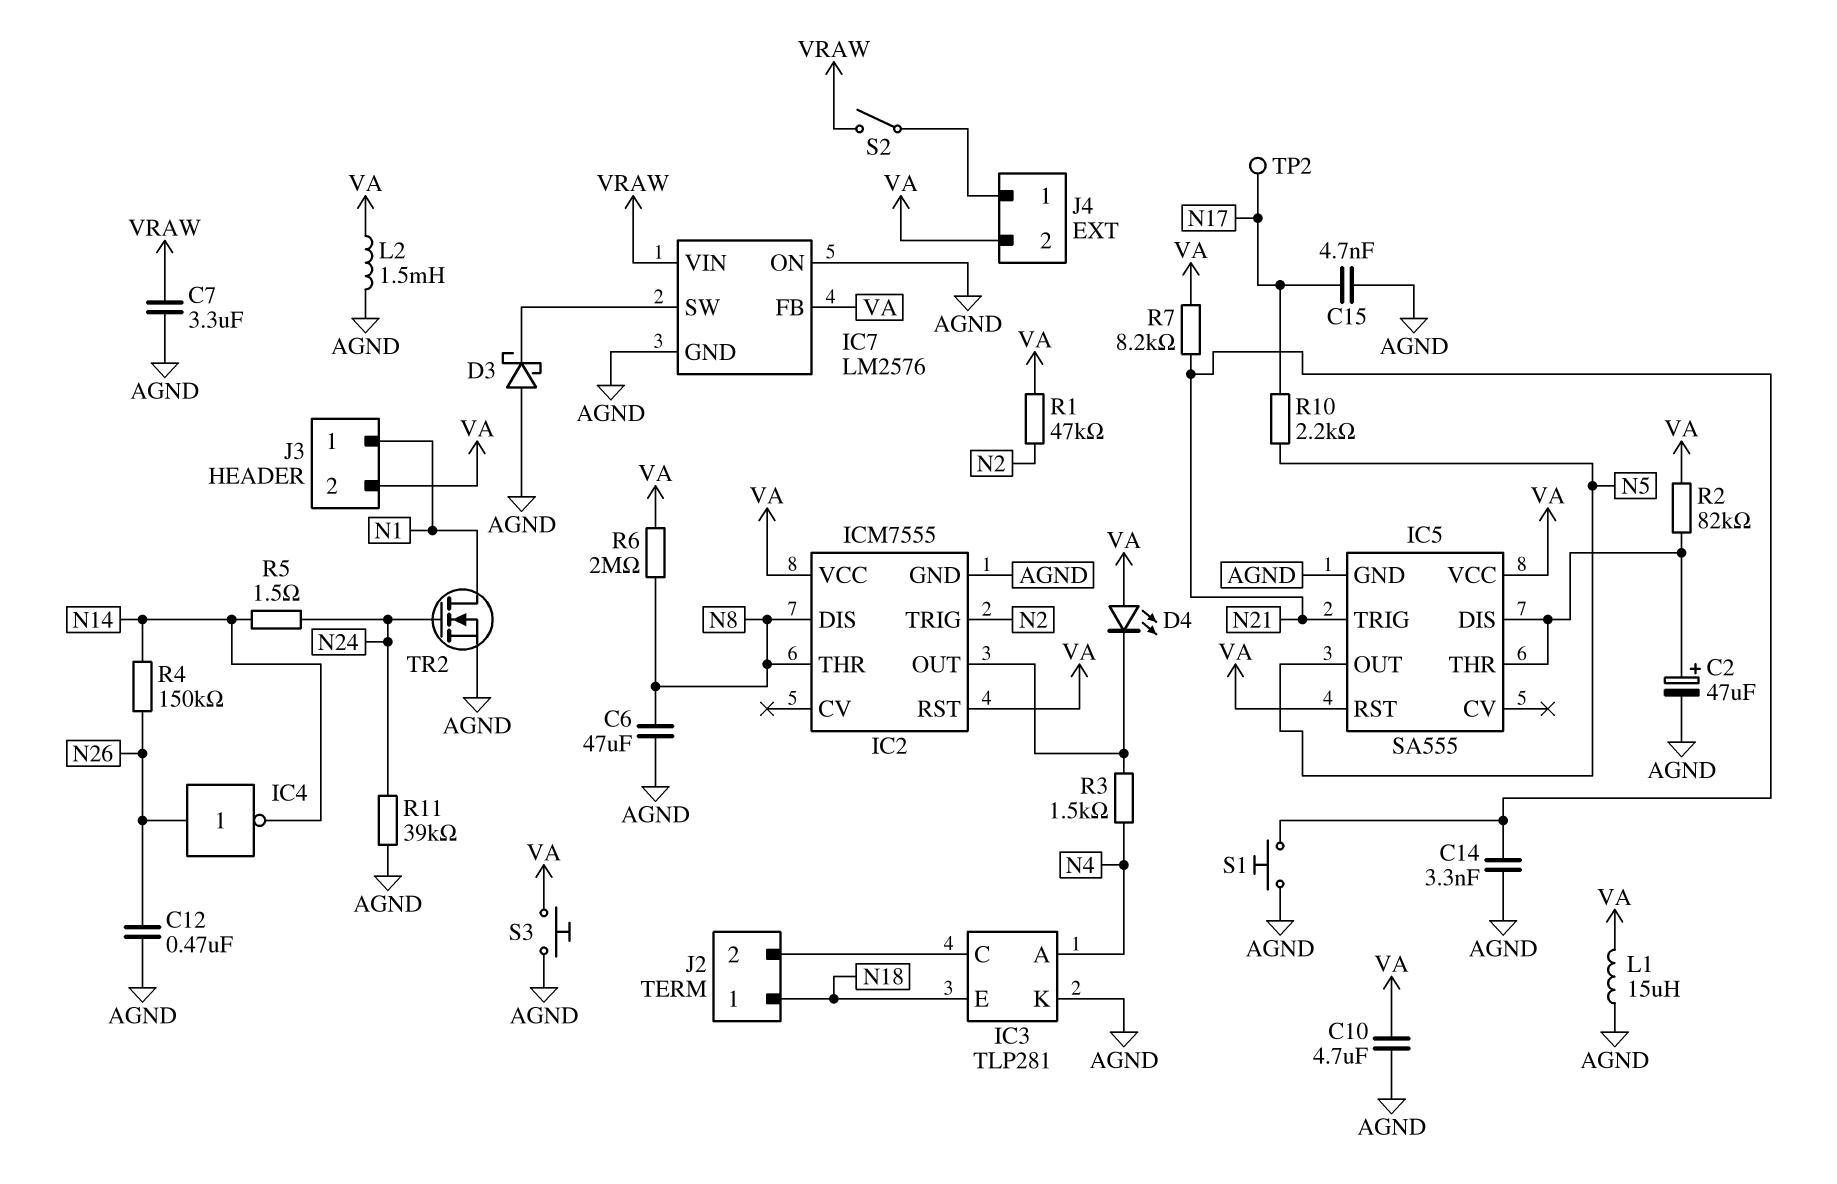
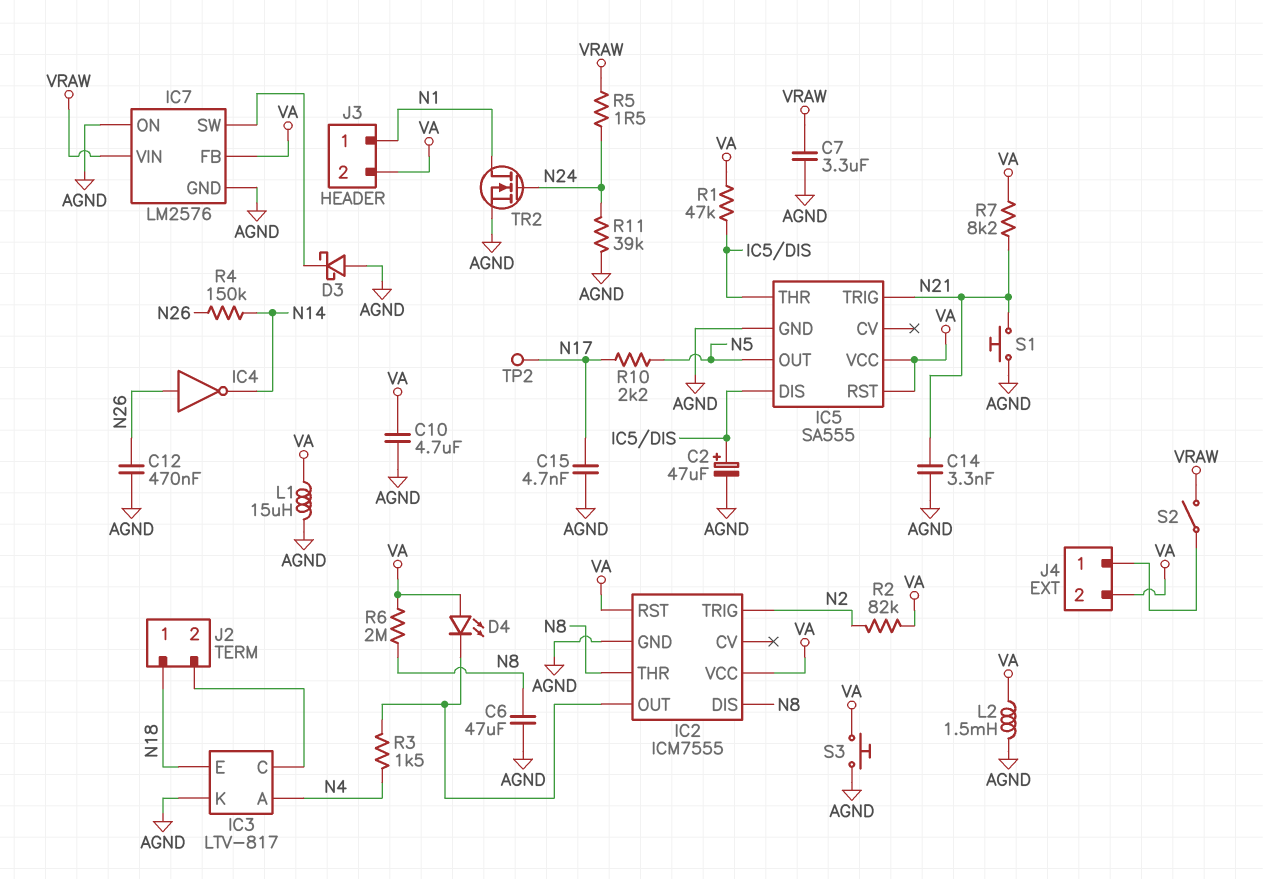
IC3: TLP281 -> LTV-817
R1: 47k (N2, VA) -> 47k (IC5/DIS, VA)
R2: 82k (IC5/DIS, VA) -> 82k (N2, VA)
R5: 1.5 (N14, N24) -> 1.5 (N24, VRAW)

